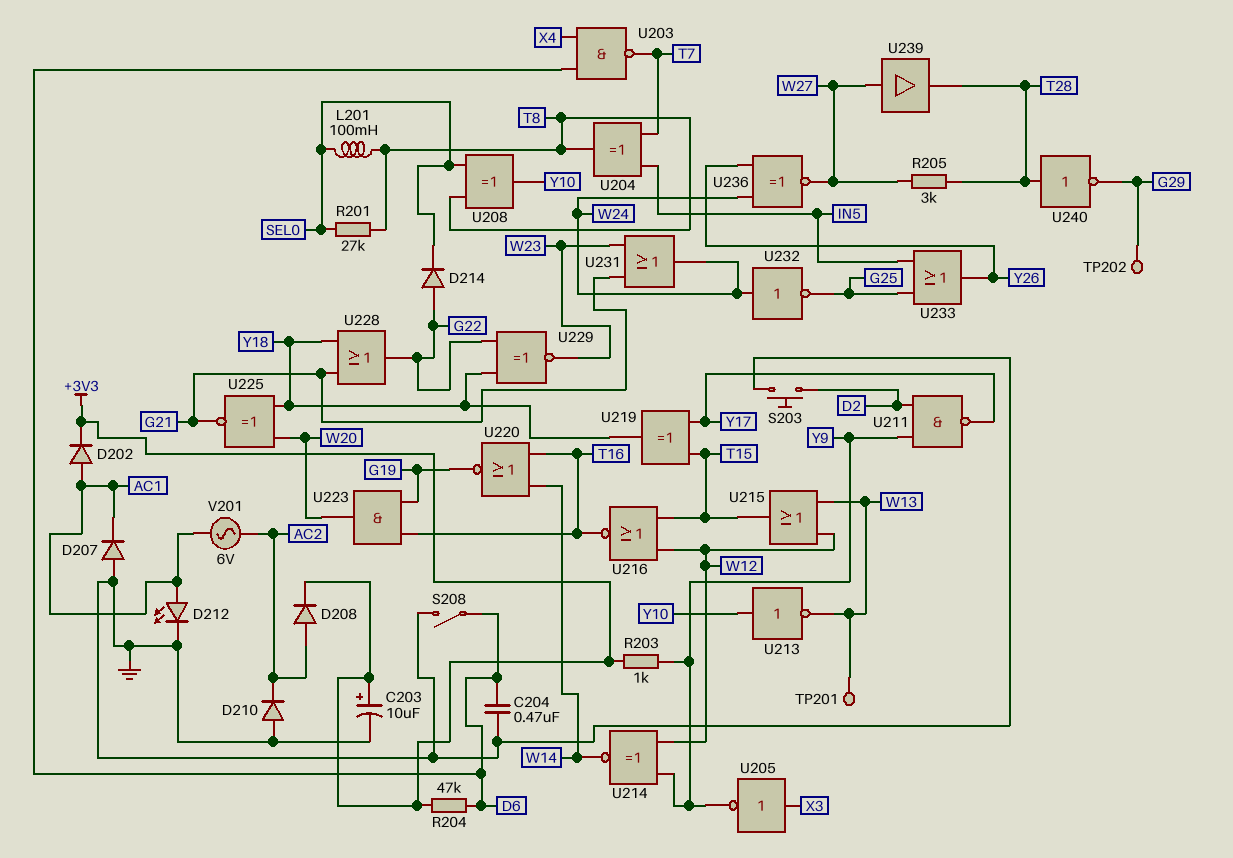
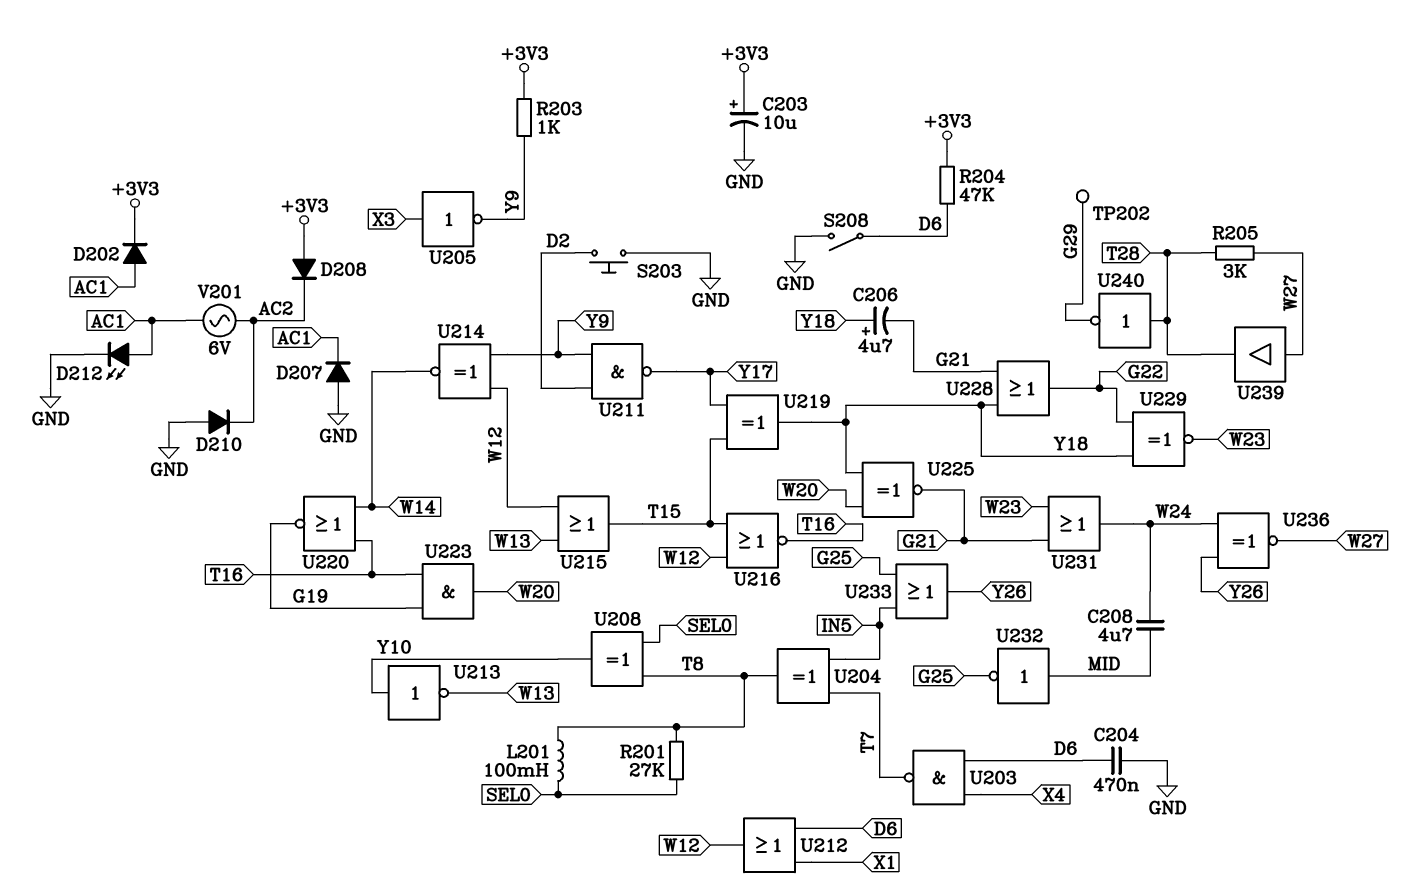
C206: none -> 4.7uF (plus Y18, minus G21)
C208: none -> 4.7uF (MID, W24)
D208: diode (A AC2, K +3V3) -> diode (A +3V3, K AC2)
D214: diode (A G22, K SEL0) -> none
TP201: test point (W13) -> none
U212: none -> OR (in D6, in X1, out W12)
U232: NOT (in W24, out G25) -> NOT (in MID, out G25)

